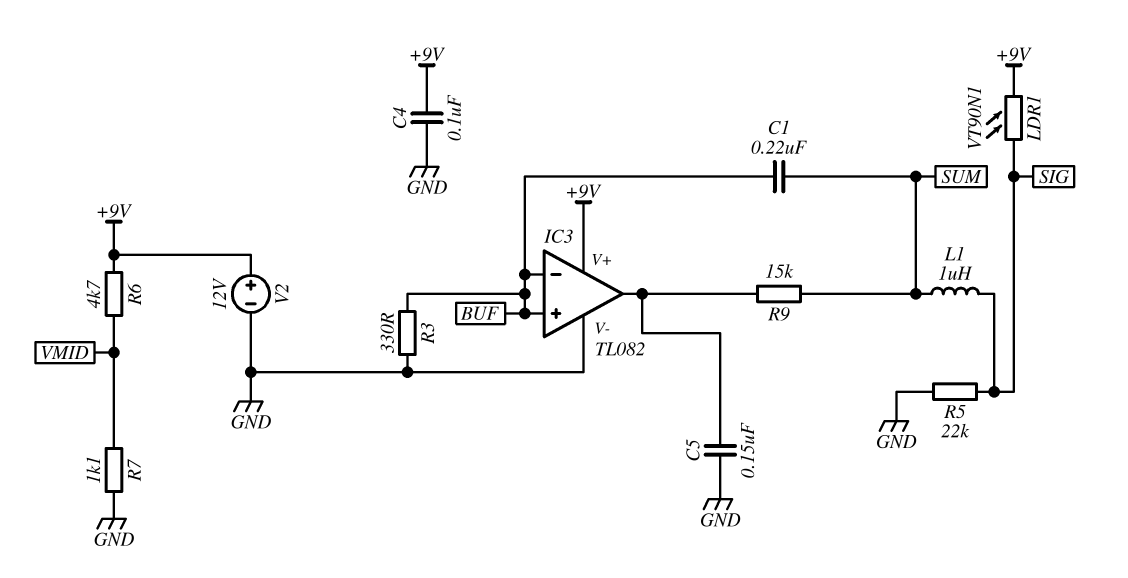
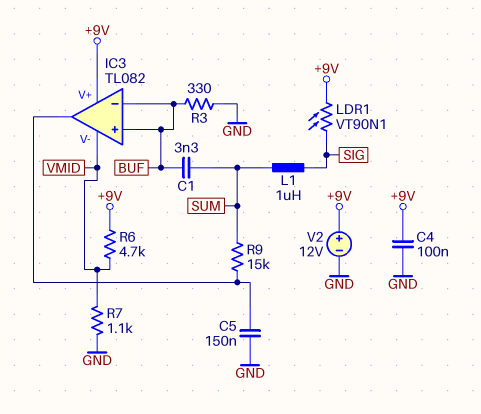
C1: 220nF (BUF, SUM) -> 3.3nF (BUF, SUM)
IC3 pin V-: GND -> VMID
R5: 22k (GND, SIG) -> none

